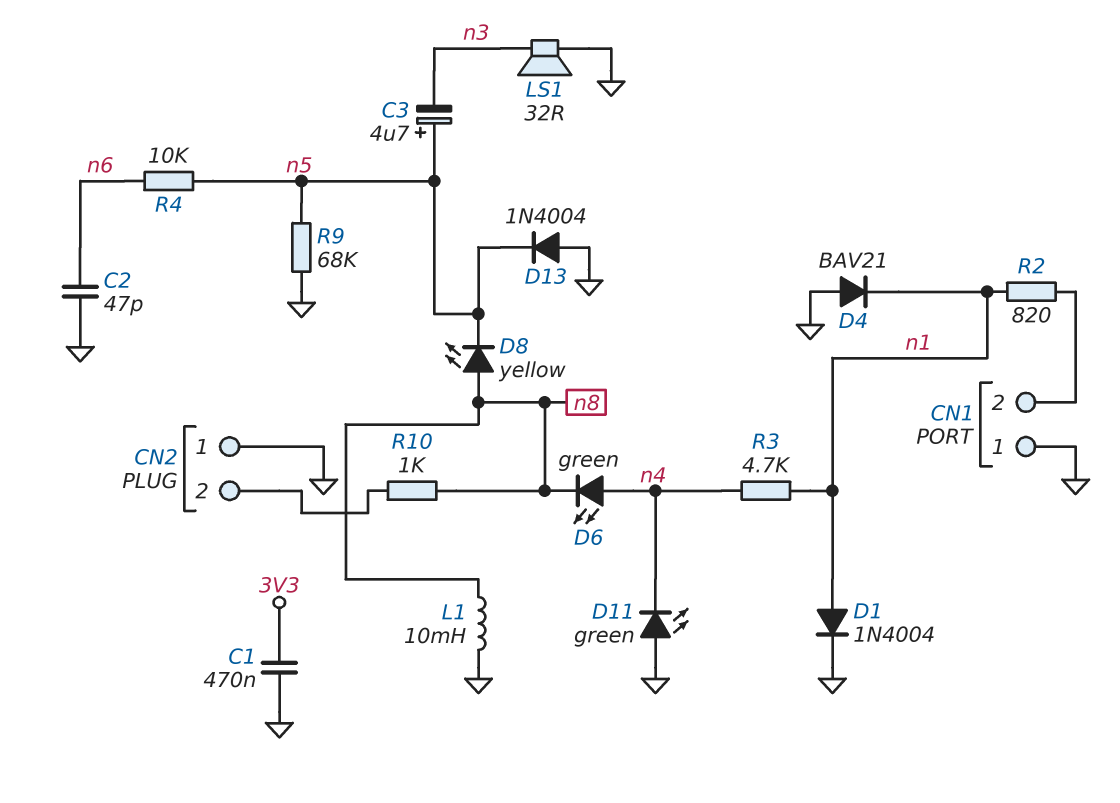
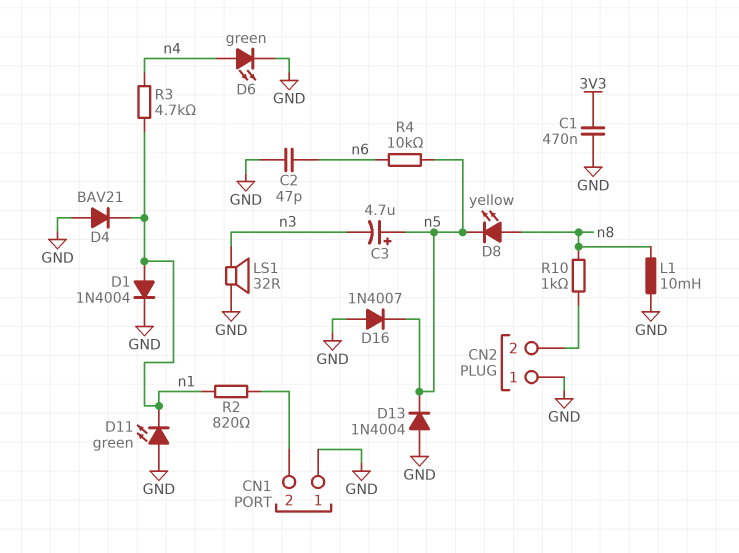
D6: LED green (A n4, K n8) -> LED green (A n4, K GND)
D11: LED green (A GND, K n4) -> LED green (A GND, K n1)
D16: none -> diode 1N4007 (A GND, K n5)
R9: 68k (GND, n5) -> none

